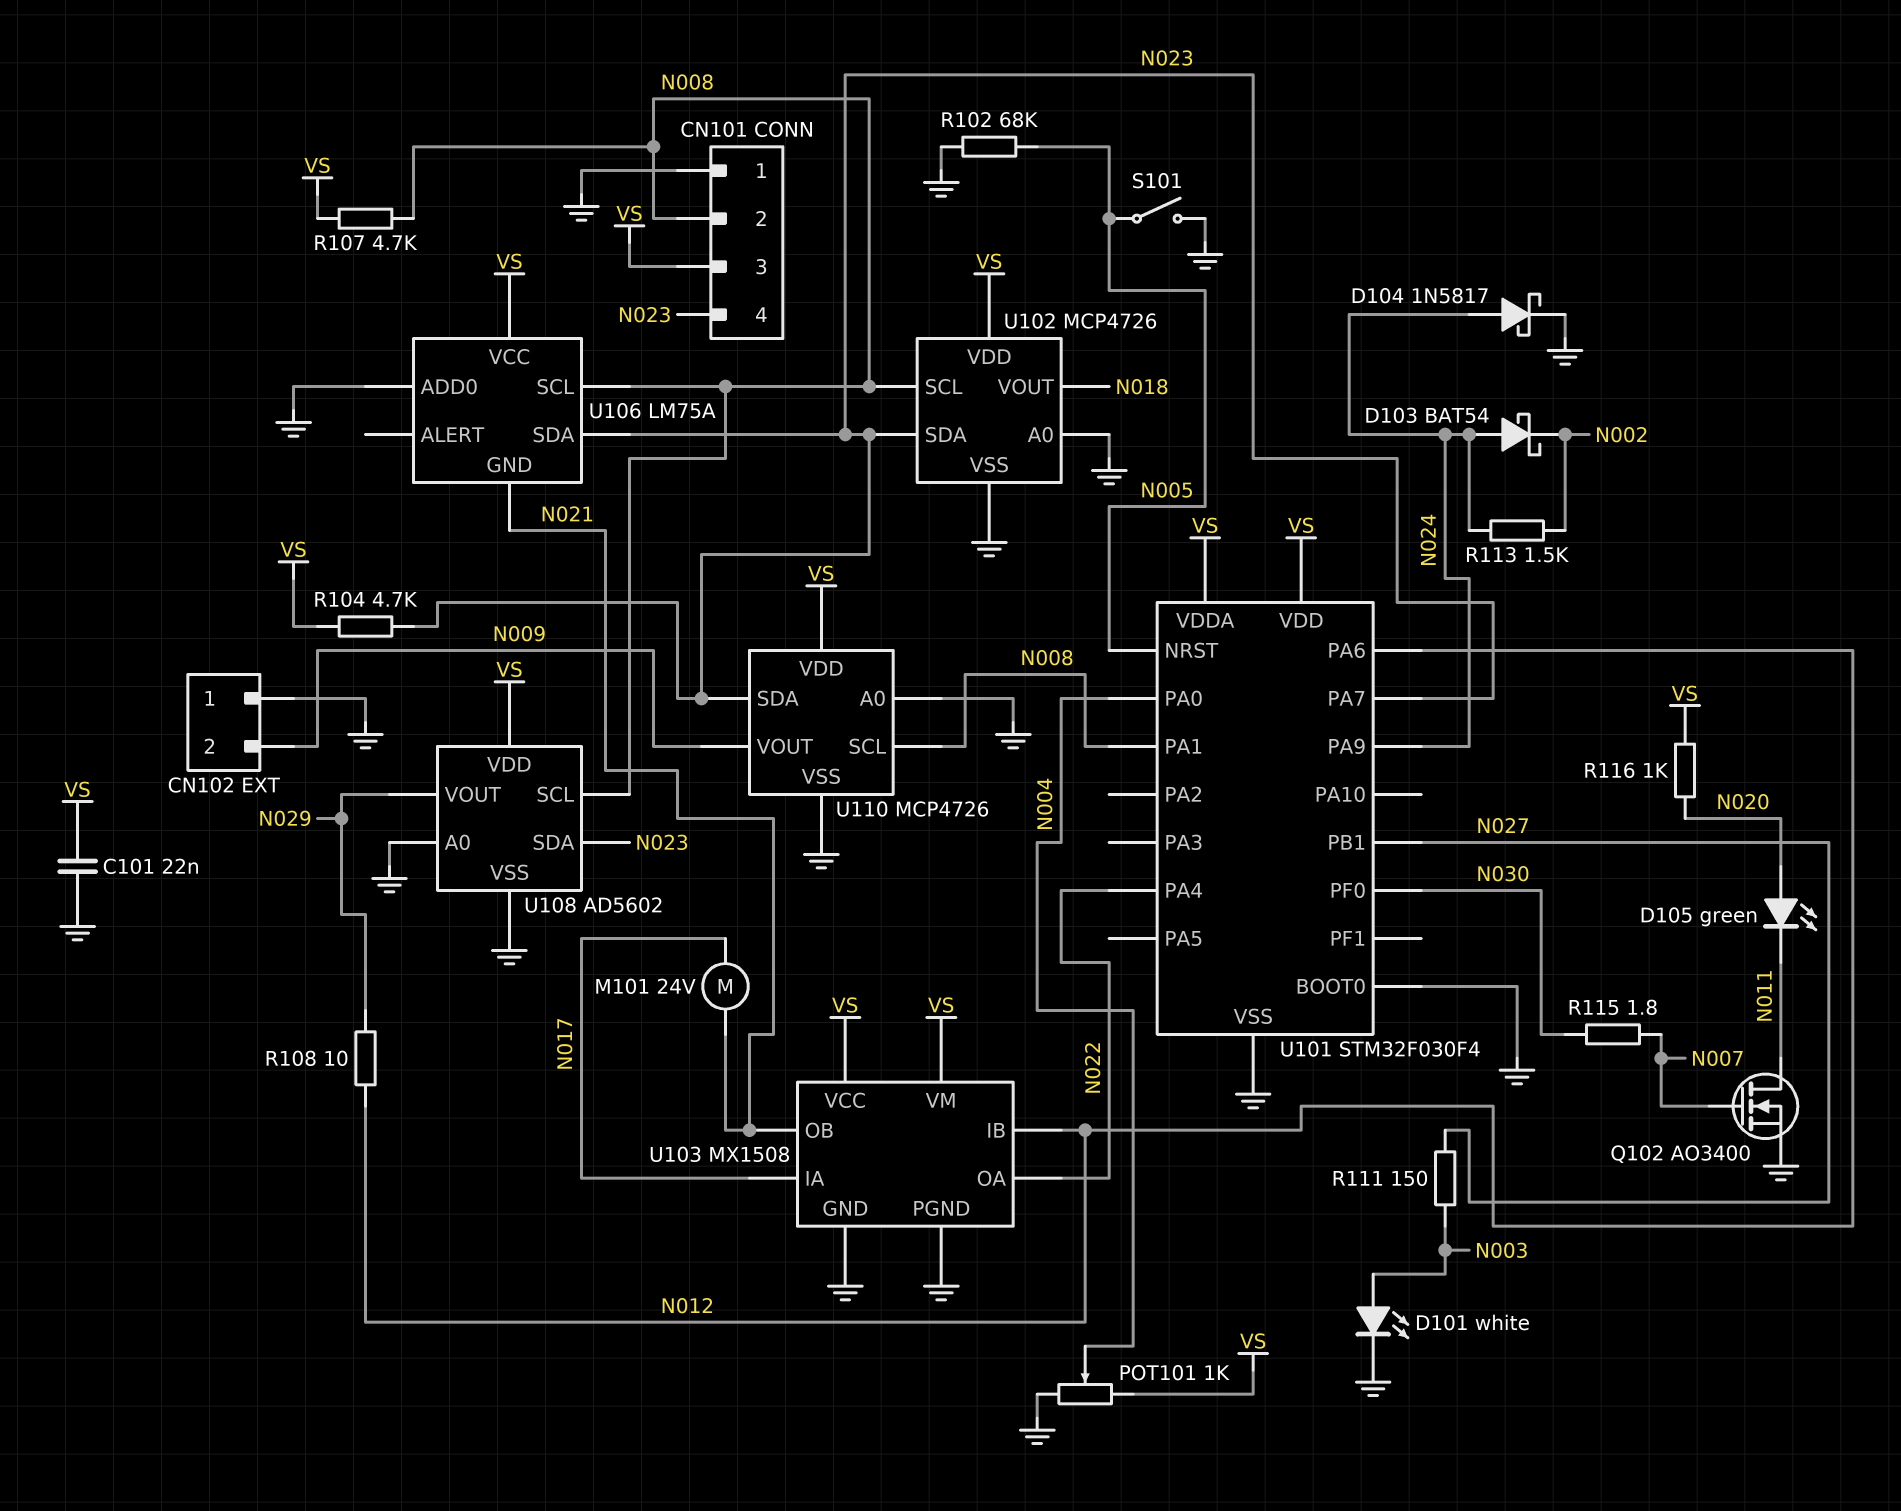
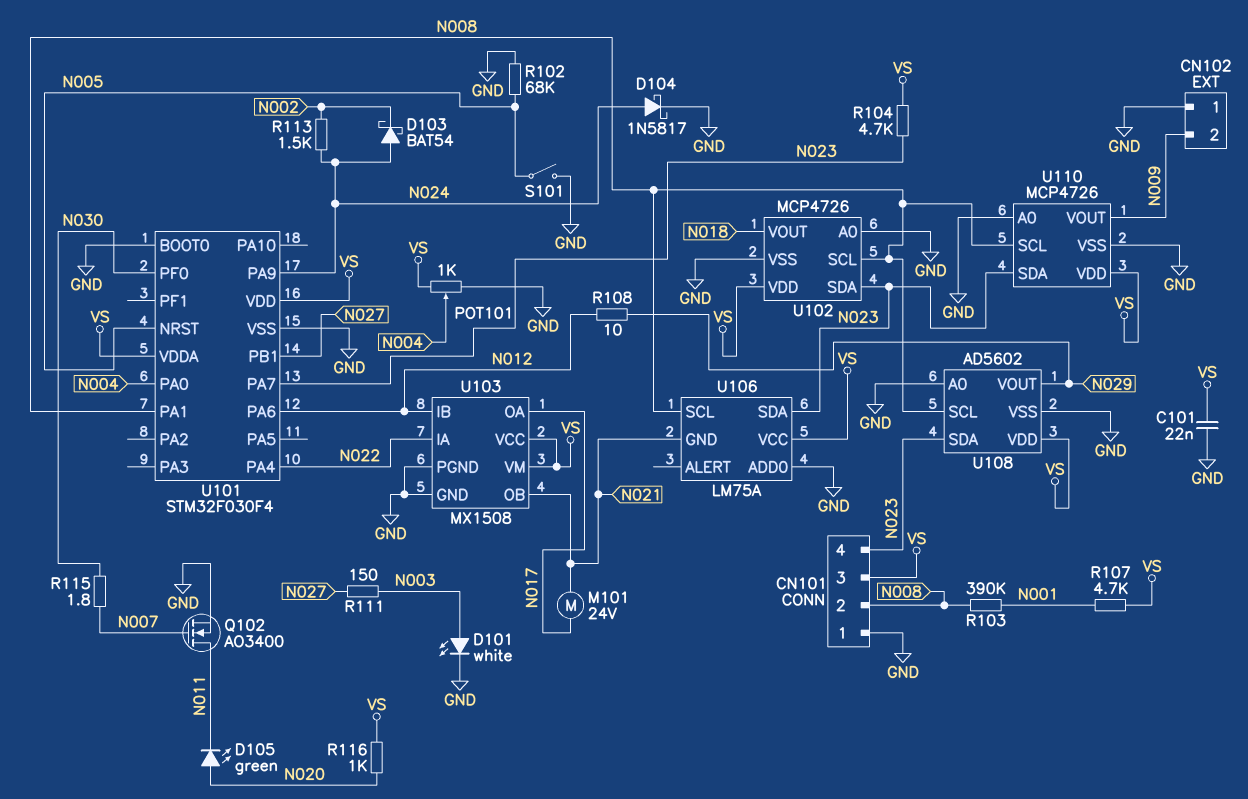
R103: none -> 390k (N001, N008)
R107: 4.7k (N008, VS) -> 4.7k (N001, VS)
U103 pin IA: N017 -> N022
U103 pin OA: N022 -> N017

